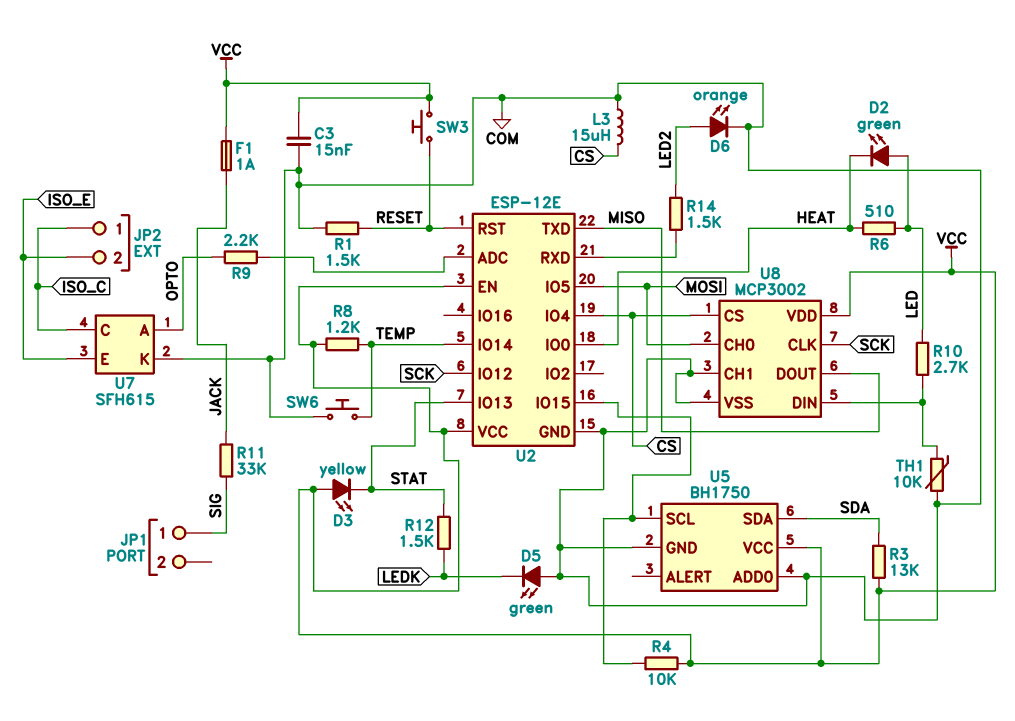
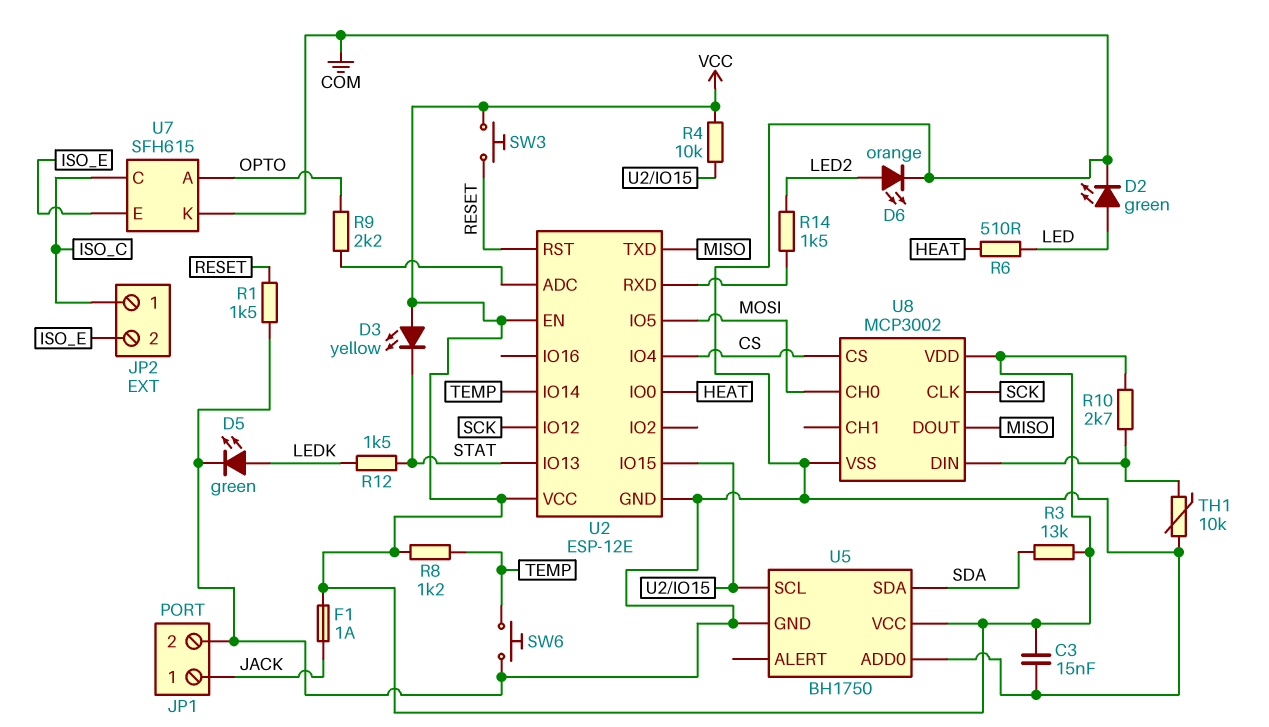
D2: LED green (A LED, K HEAT) -> LED green (A LED, K COM)
D5: LED green (A COM, K LEDK) -> LED green (A LEDK, K COM)
JP1 pin 1: SIG -> JACK
JP1 pin 2: none -> COM
L3: 15uH (COM, CS) -> none
R10: 2.7k (LED, U8/DIN) -> 2.7k (U8/DIN, VCC)
R11: 33k (JACK, SIG) -> none
U8 pin CH1: COM -> none

